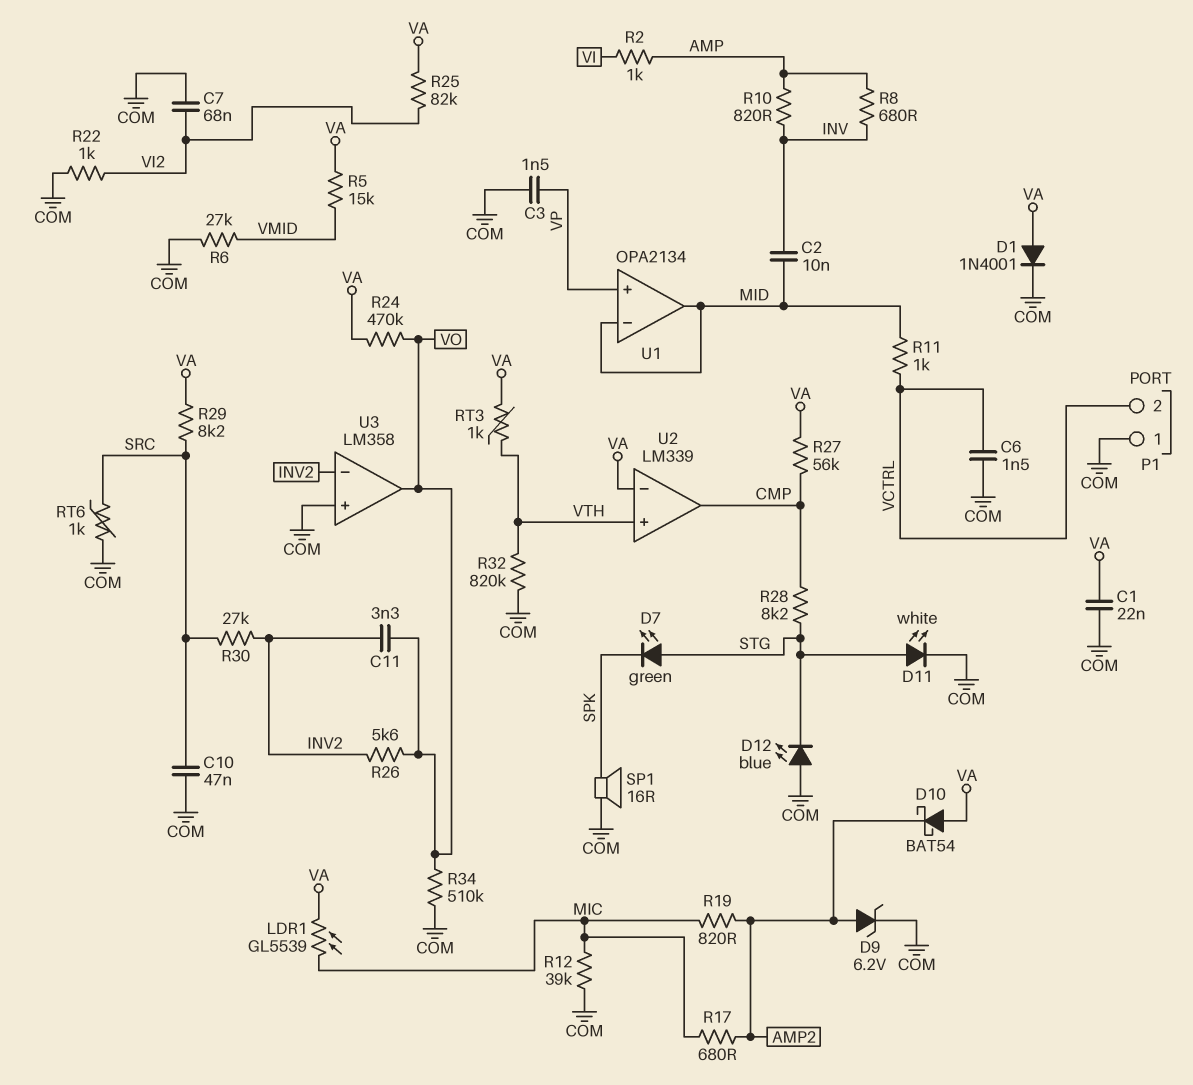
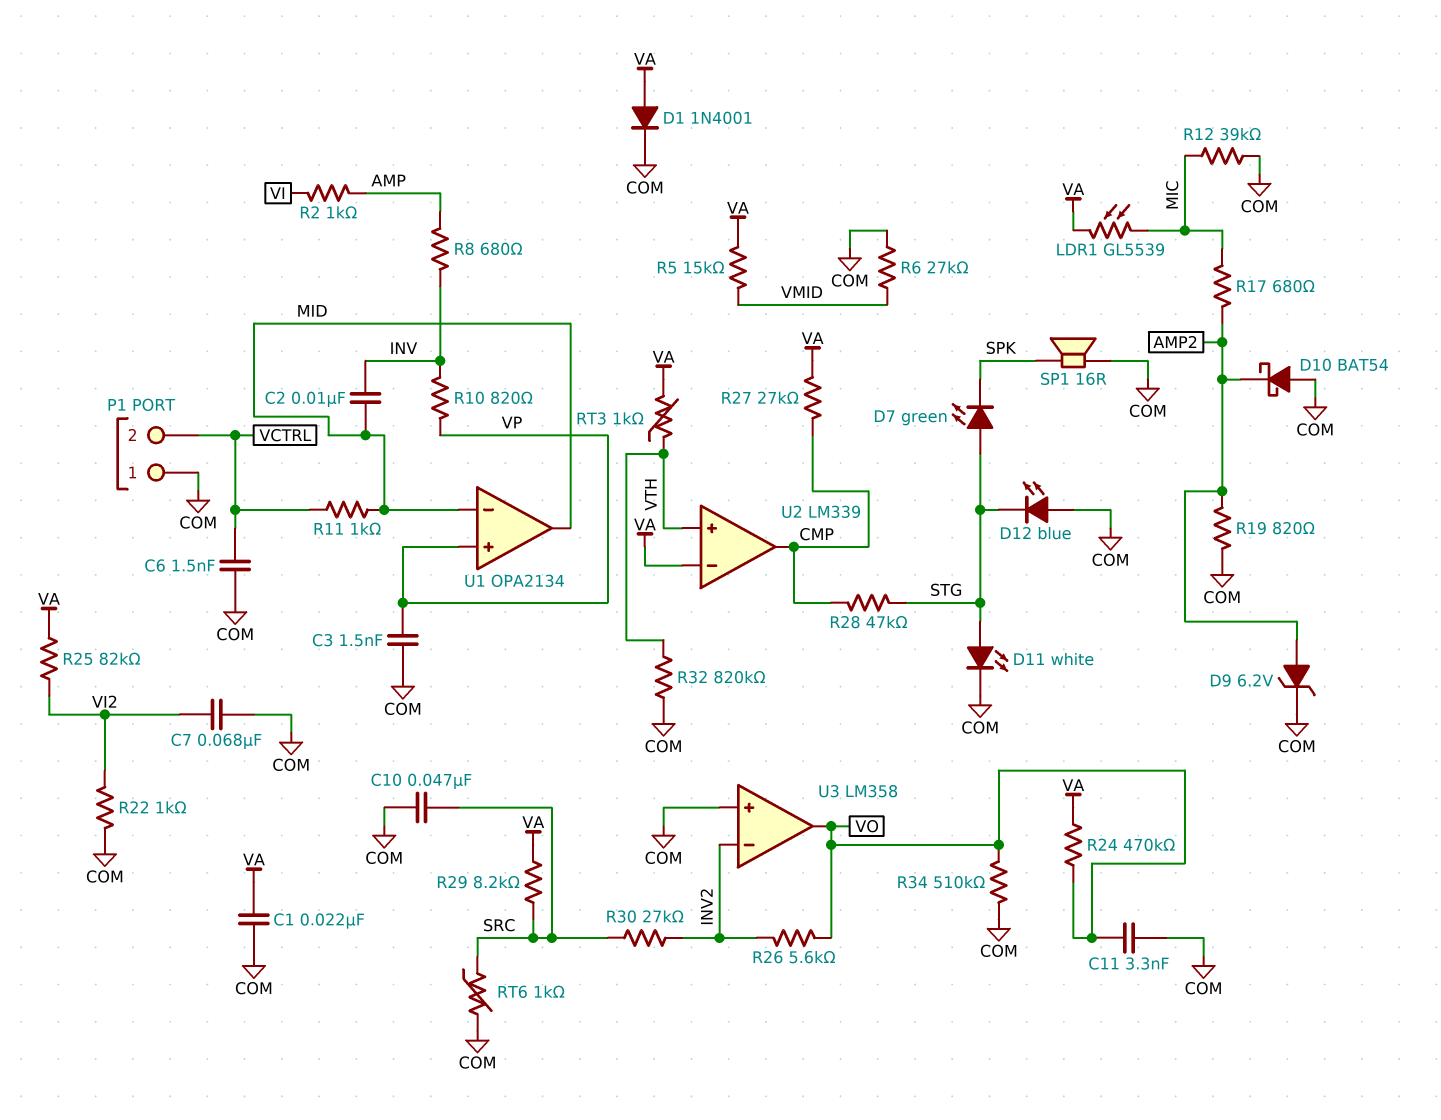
C11: 3.3nF (INV2, VO) -> 3.3nF (COM, VO)
D10: schottky BAT54 (A VA, K AMP2) -> schottky BAT54 (A COM, K AMP2)
R10: 820 (AMP, INV) -> 820 (INV, VP)
R19: 820 (AMP2, MIC) -> 820 (AMP2, COM)
R27: 56k (CMP, VA) -> 27k (CMP, VA)
R28: 8.2k (CMP, STG) -> 47k (CMP, STG)

